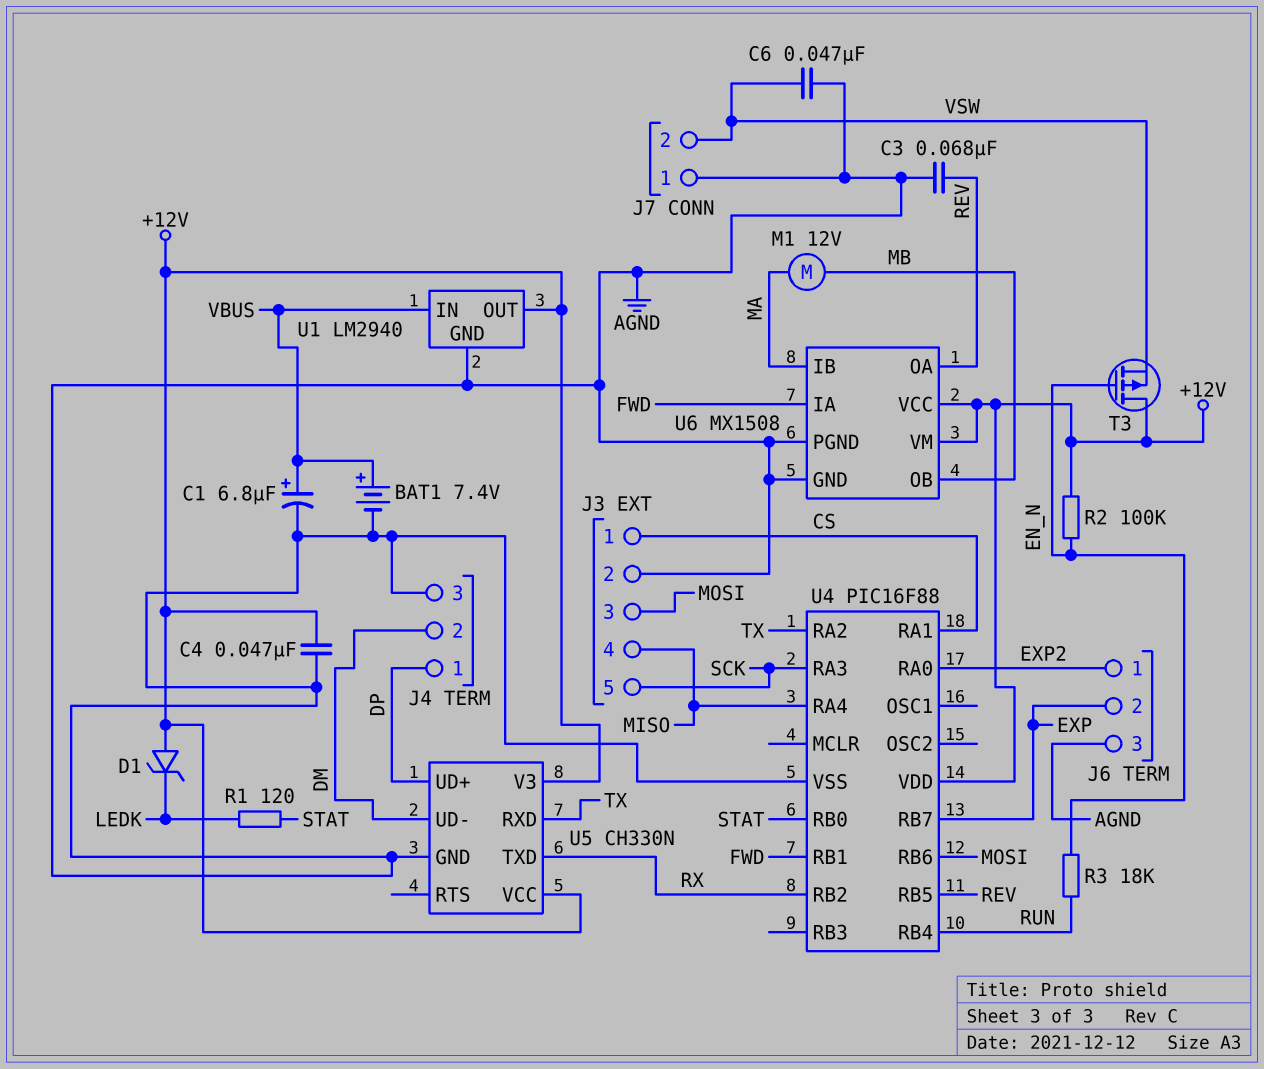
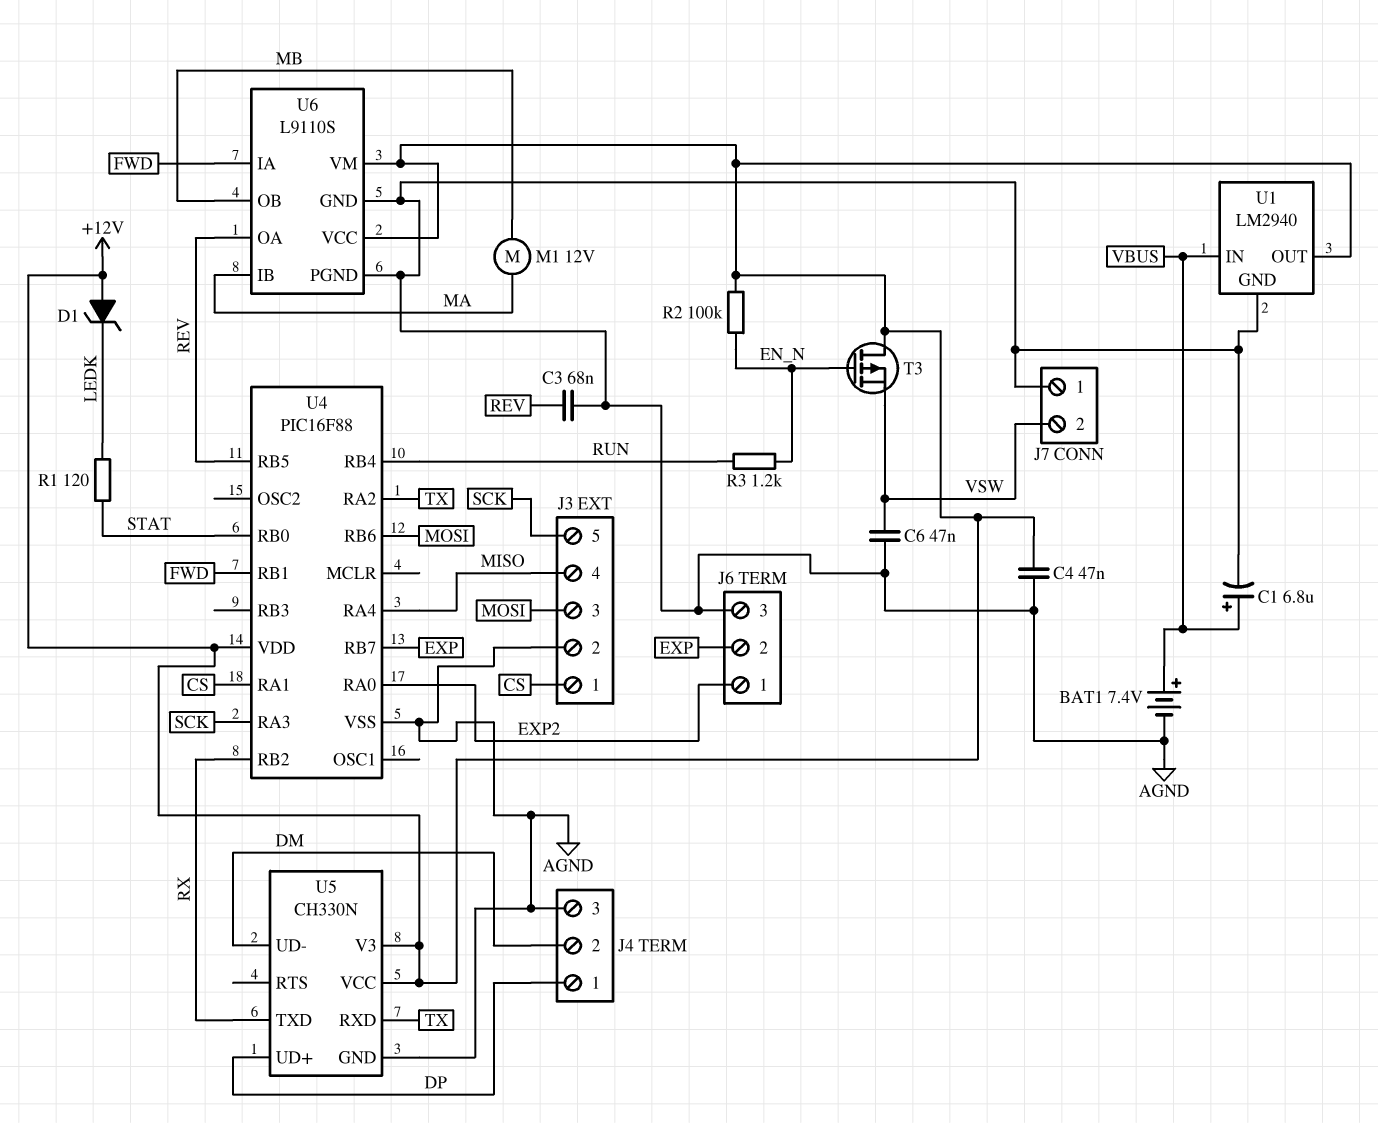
R3: 18k (EN_N, RUN) -> 1.2k (EN_N, RUN)
U6: MX1508 -> L9110S

